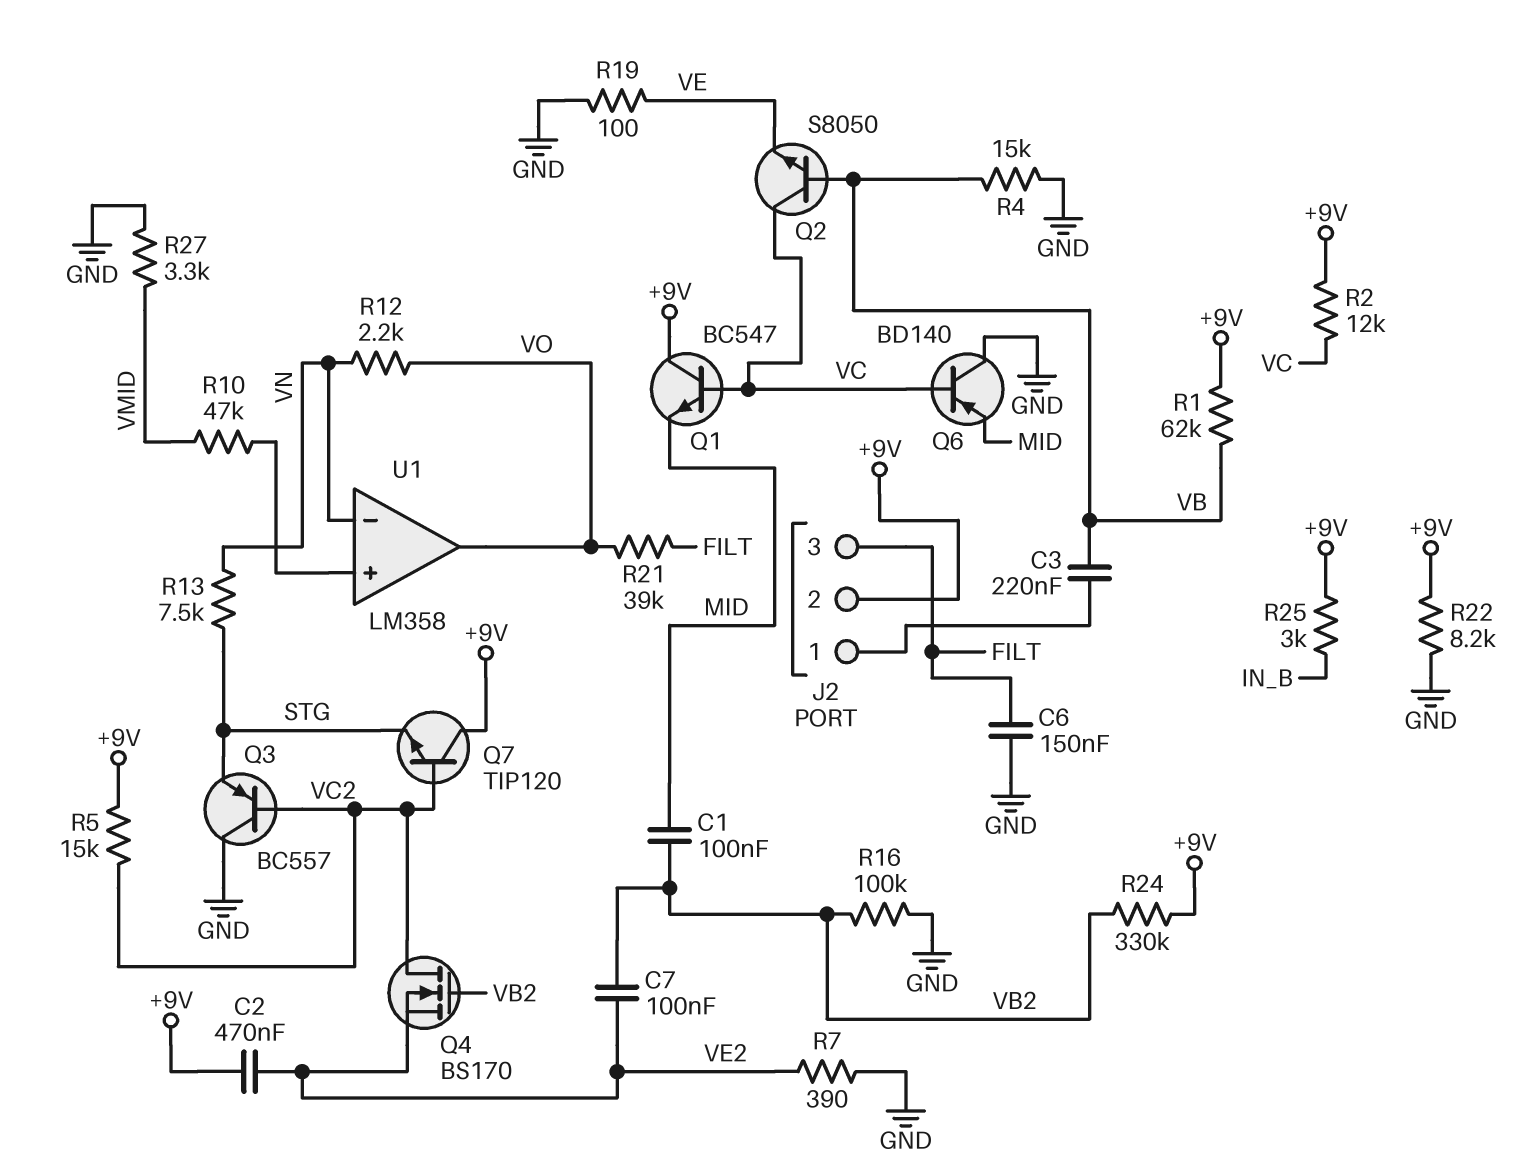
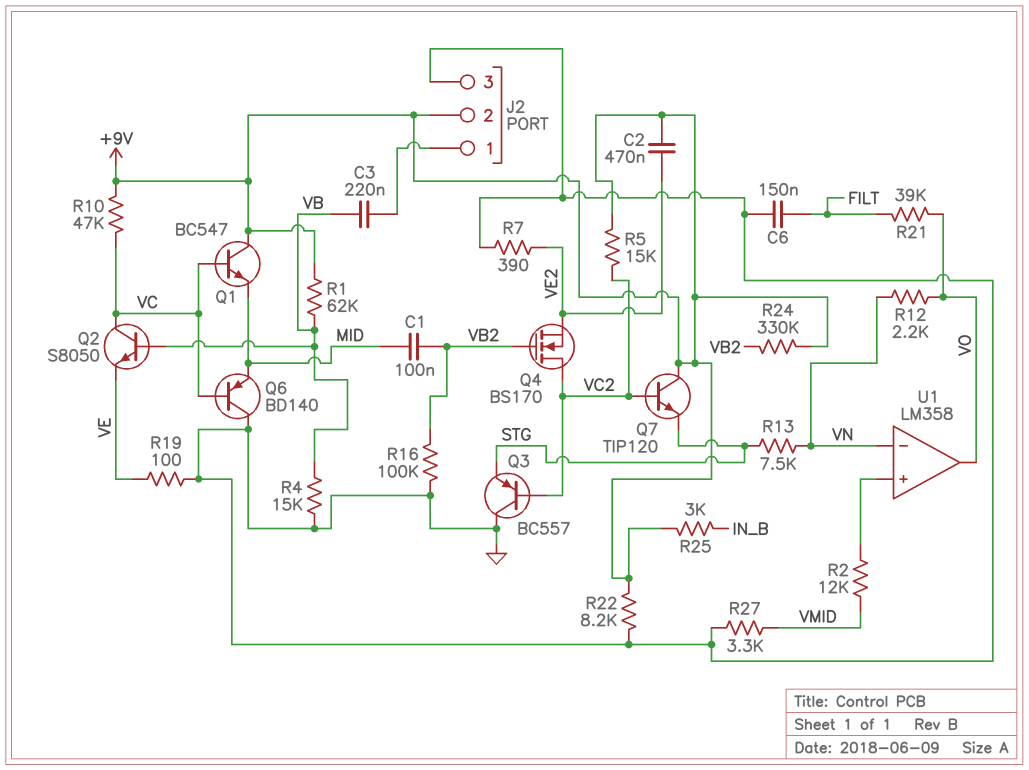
C7: 100nF (VB2, VE2) -> none
J2 pin 3: FILT -> GND
R2: 12k (+9V, VC) -> 12k (U1/in+, VMID)
R10: 47k (U1/in+, VMID) -> 47k (+9V, VC)

